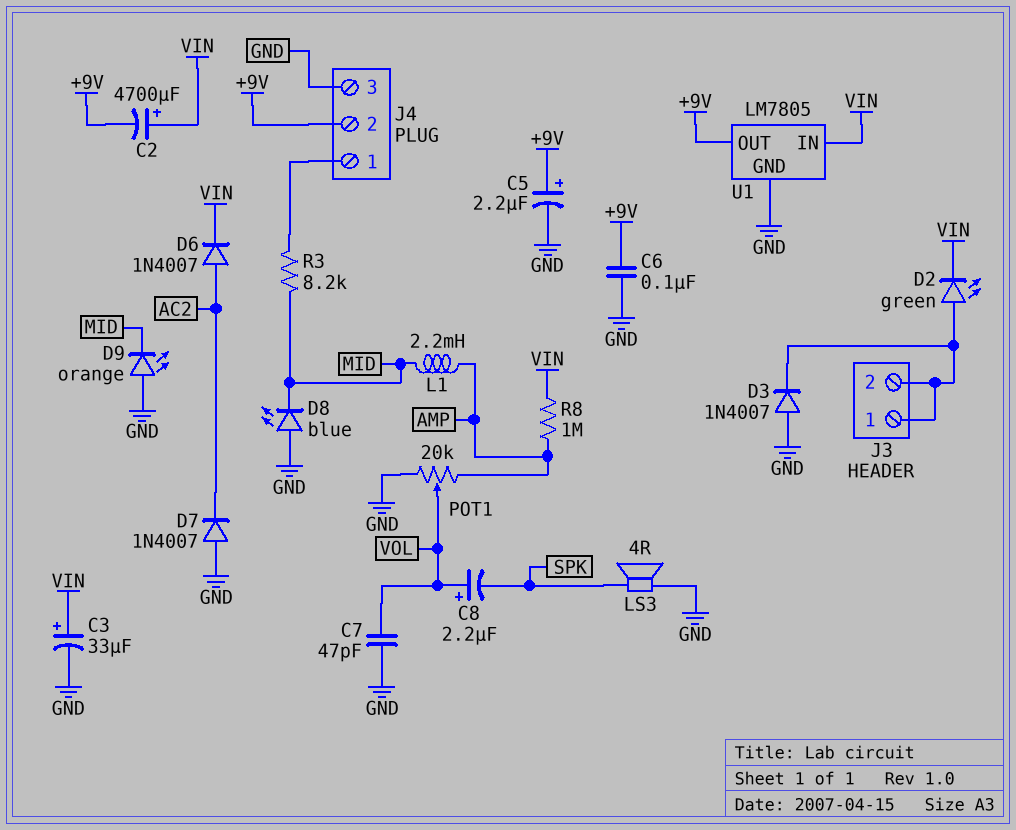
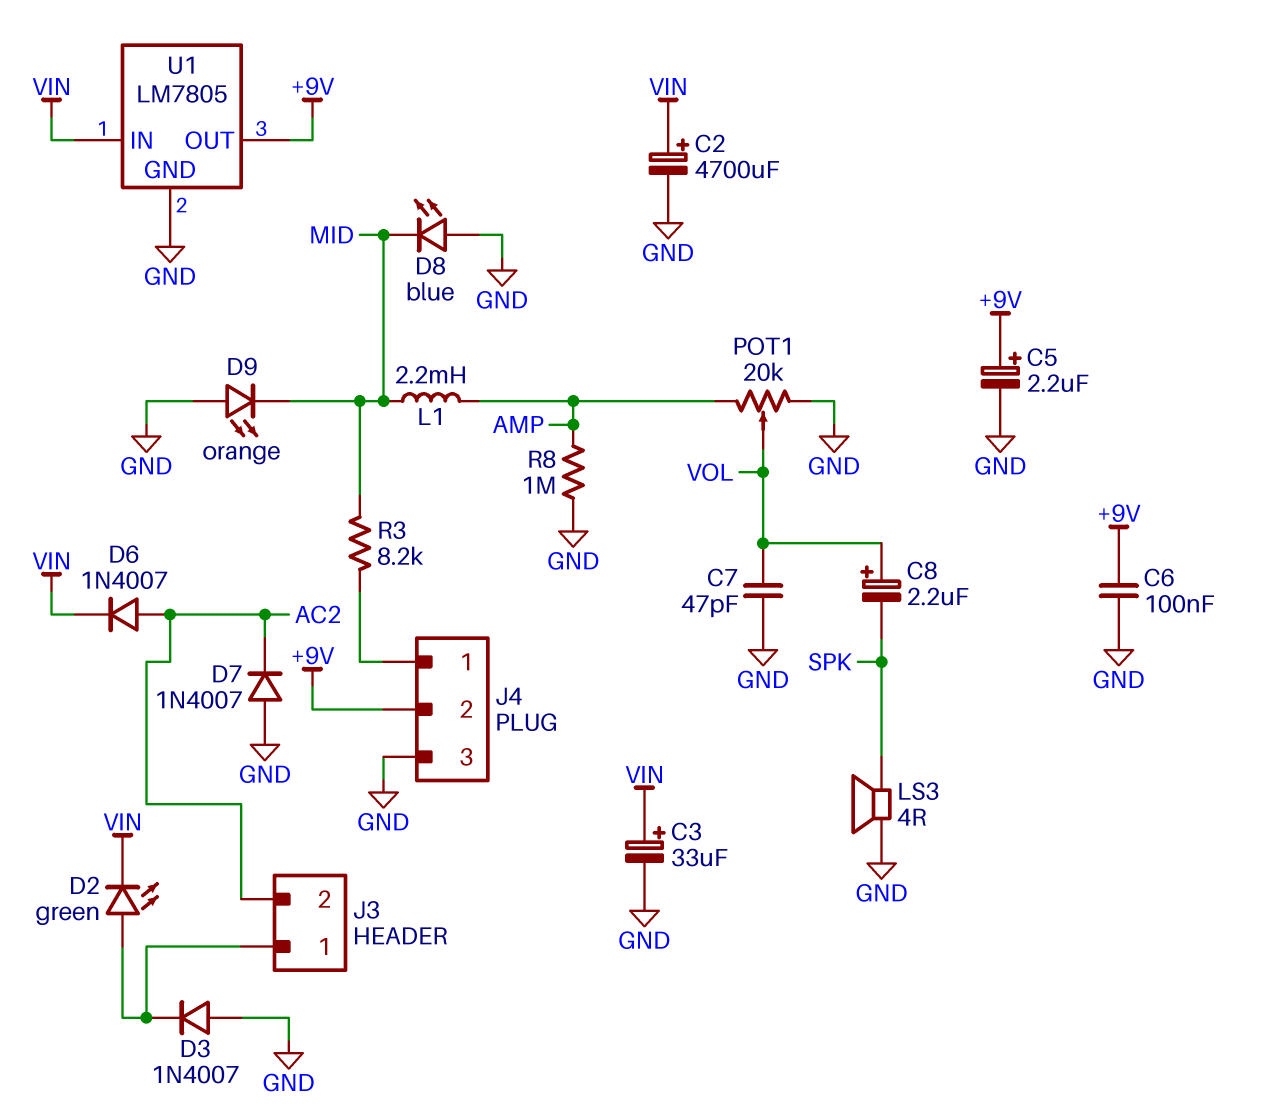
C2: 4700uF (plus VIN, minus +9V) -> 4700uF (plus VIN, minus GND)
J3 pin 2: J3/1 -> AC2
R8: 1M (AMP, VIN) -> 1M (AMP, GND)

